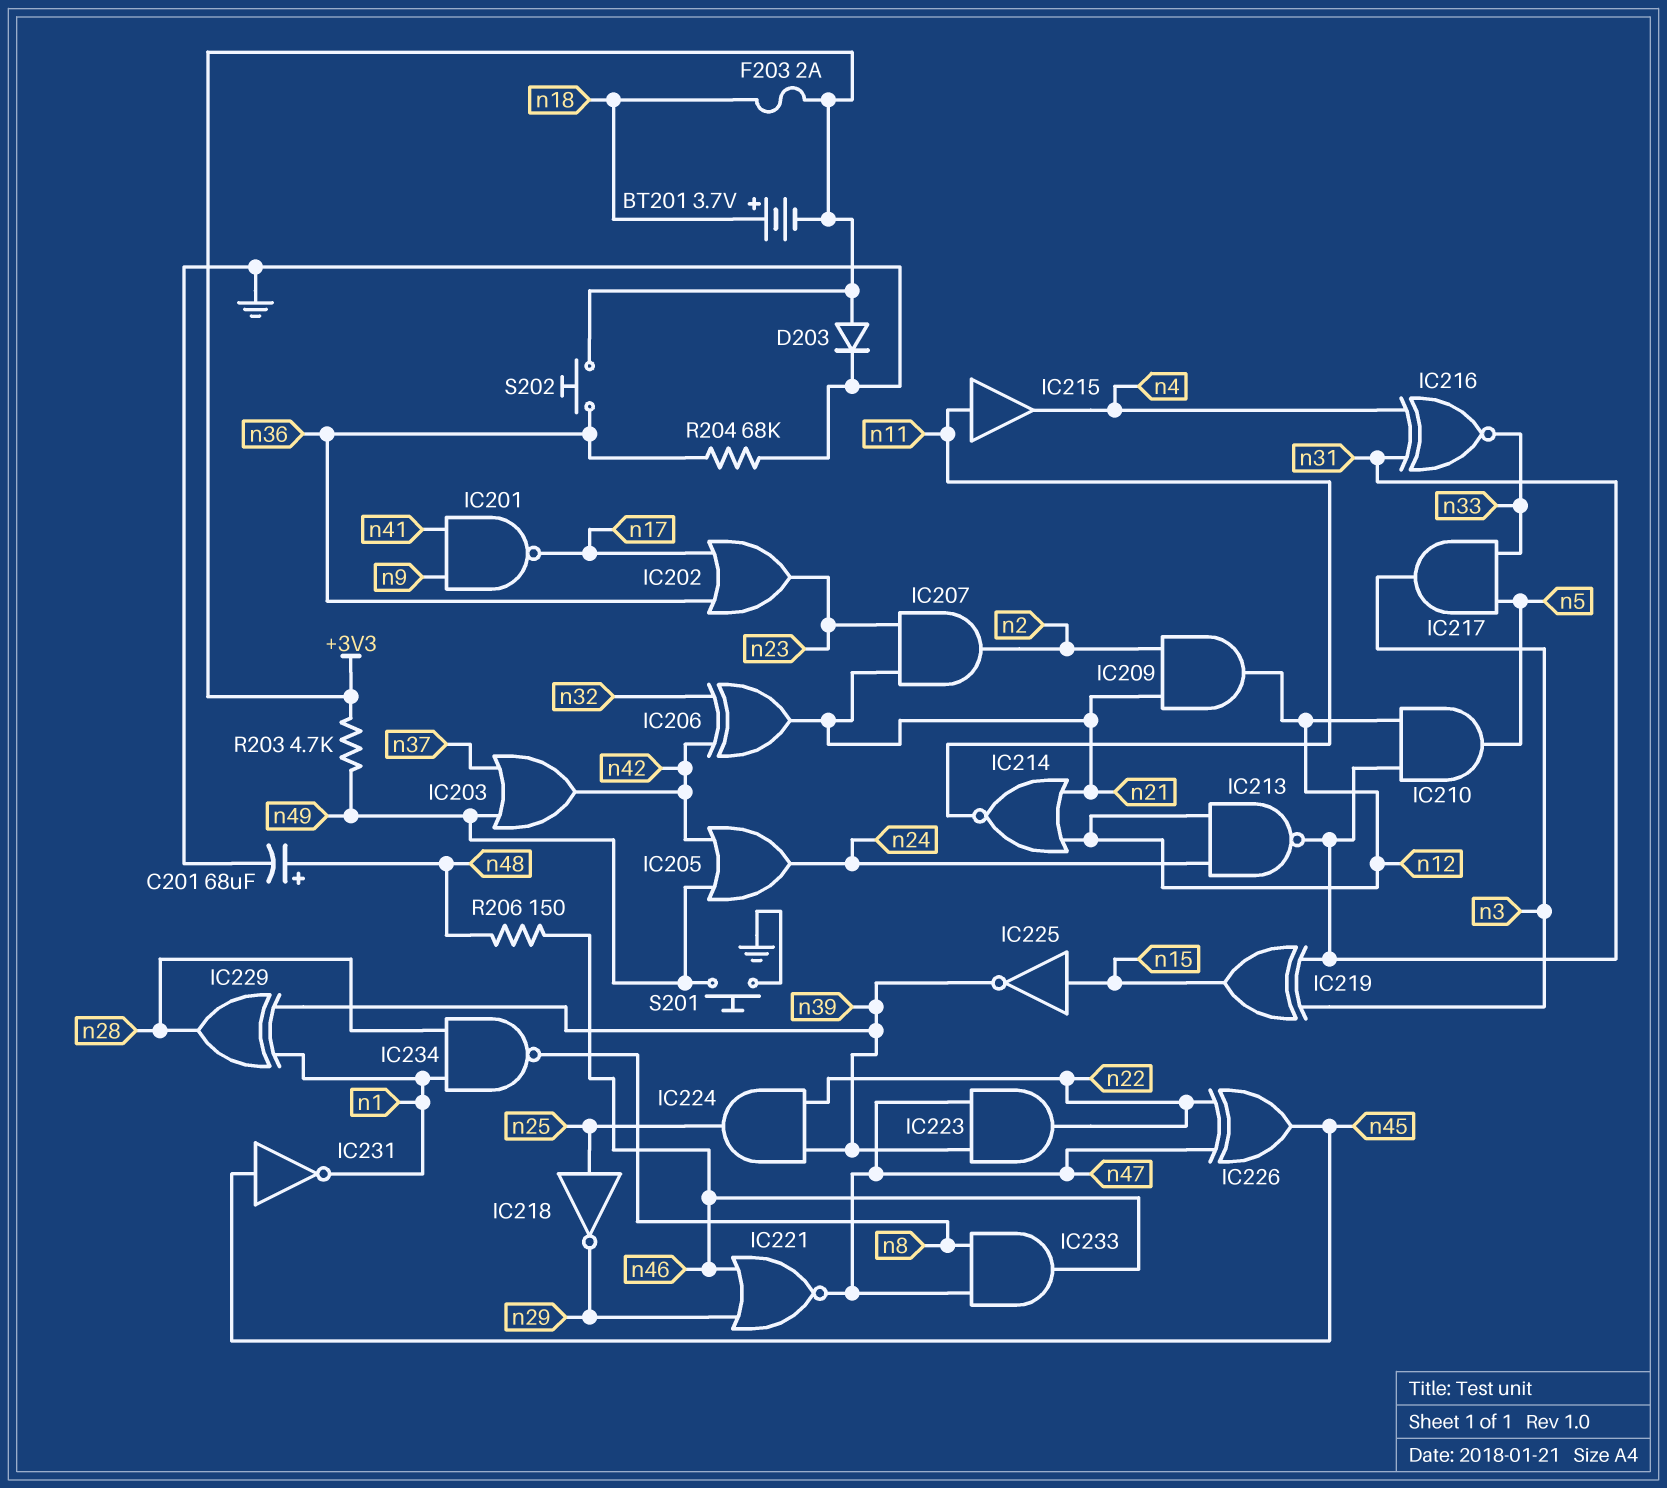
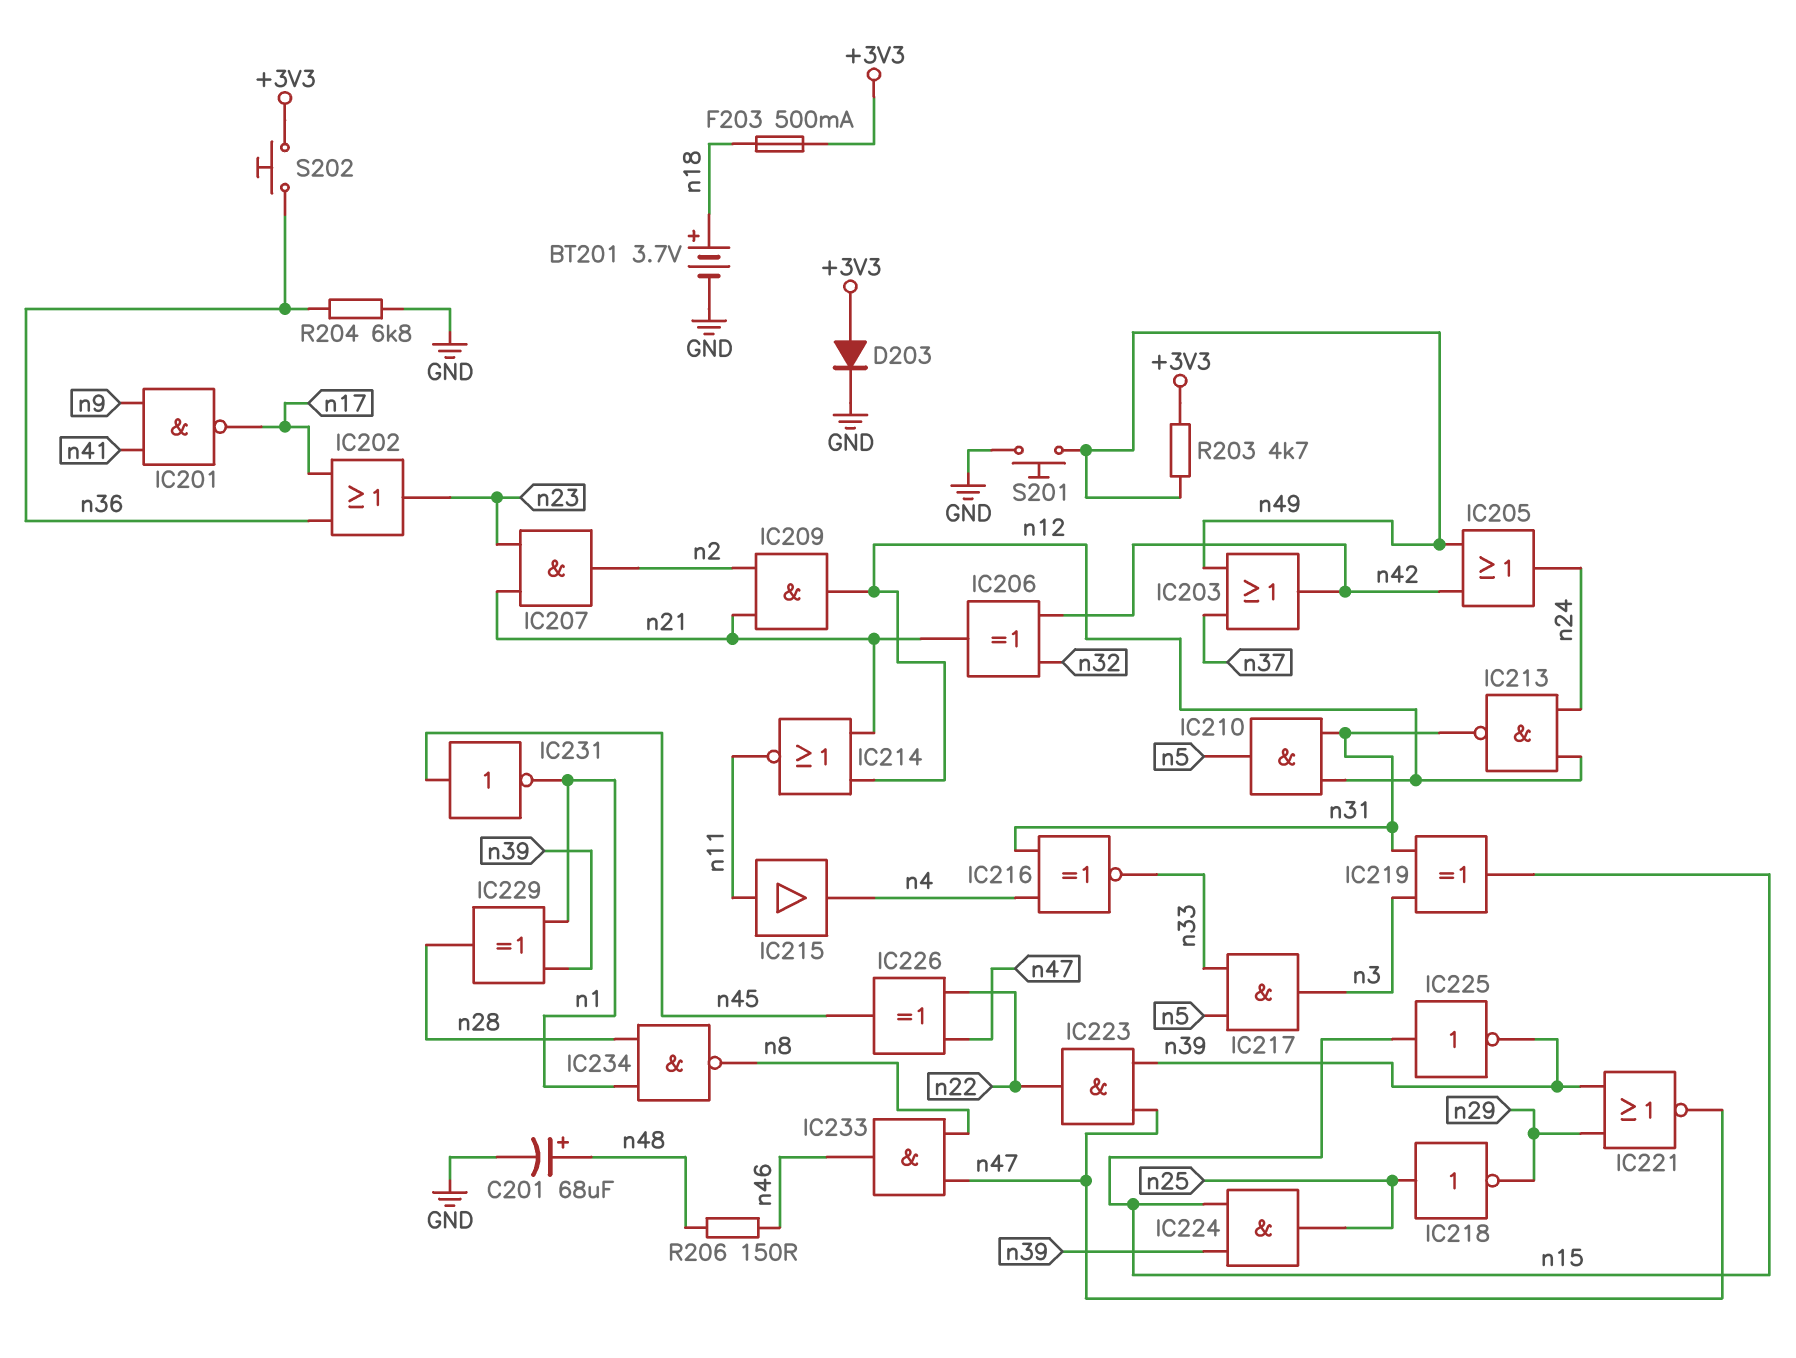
BT201: 3.7V (plus n18, minus +3V3) -> 3.7V (plus n18, minus GND)
F203: 2A (+3V3, n18) -> 500mA (+3V3, n18)
IC221: NOR (in n29, in n46, out n47) -> NOR (in n29, in n39, out n47)
IC224: AND (in n22, in n39, out n25) -> AND (in n15, in n39, out n25)
R204: 68k (GND, n36) -> 6.8k (GND, n36)

